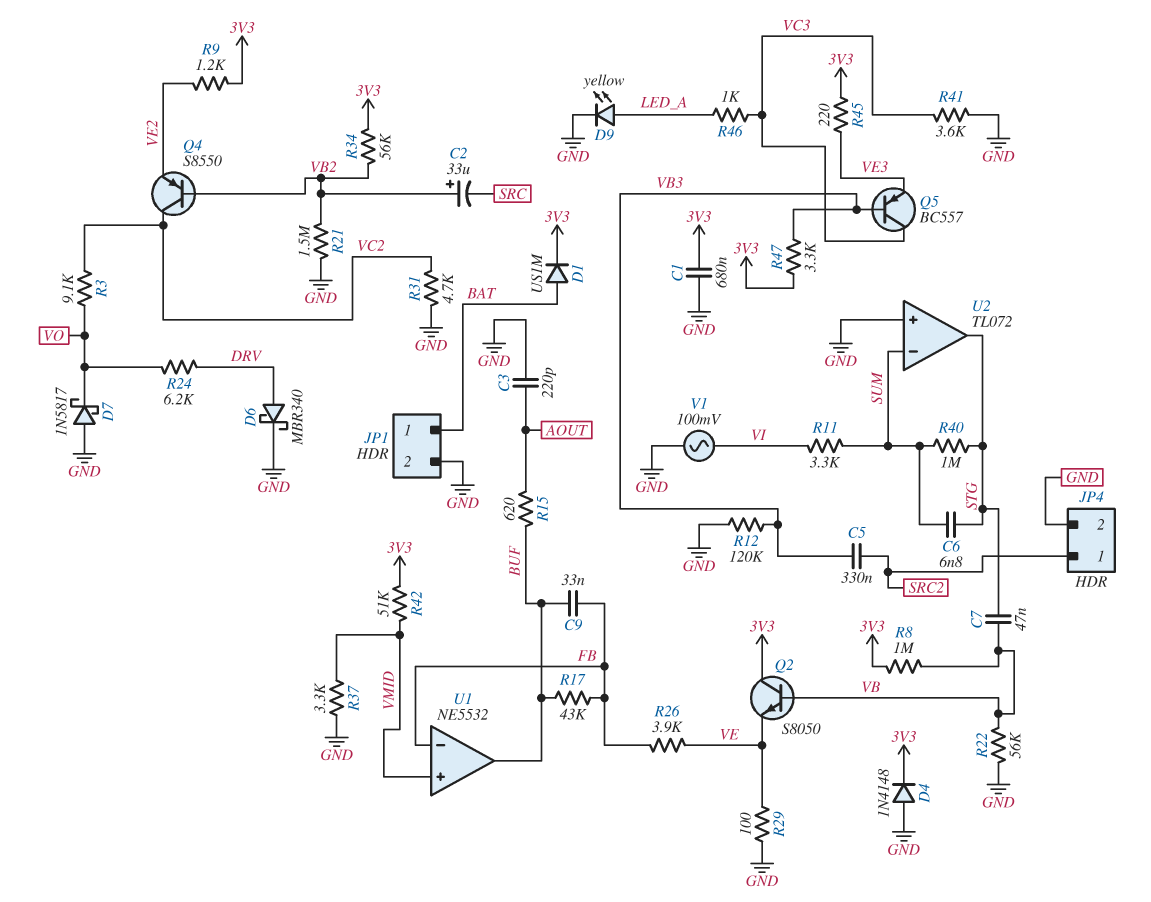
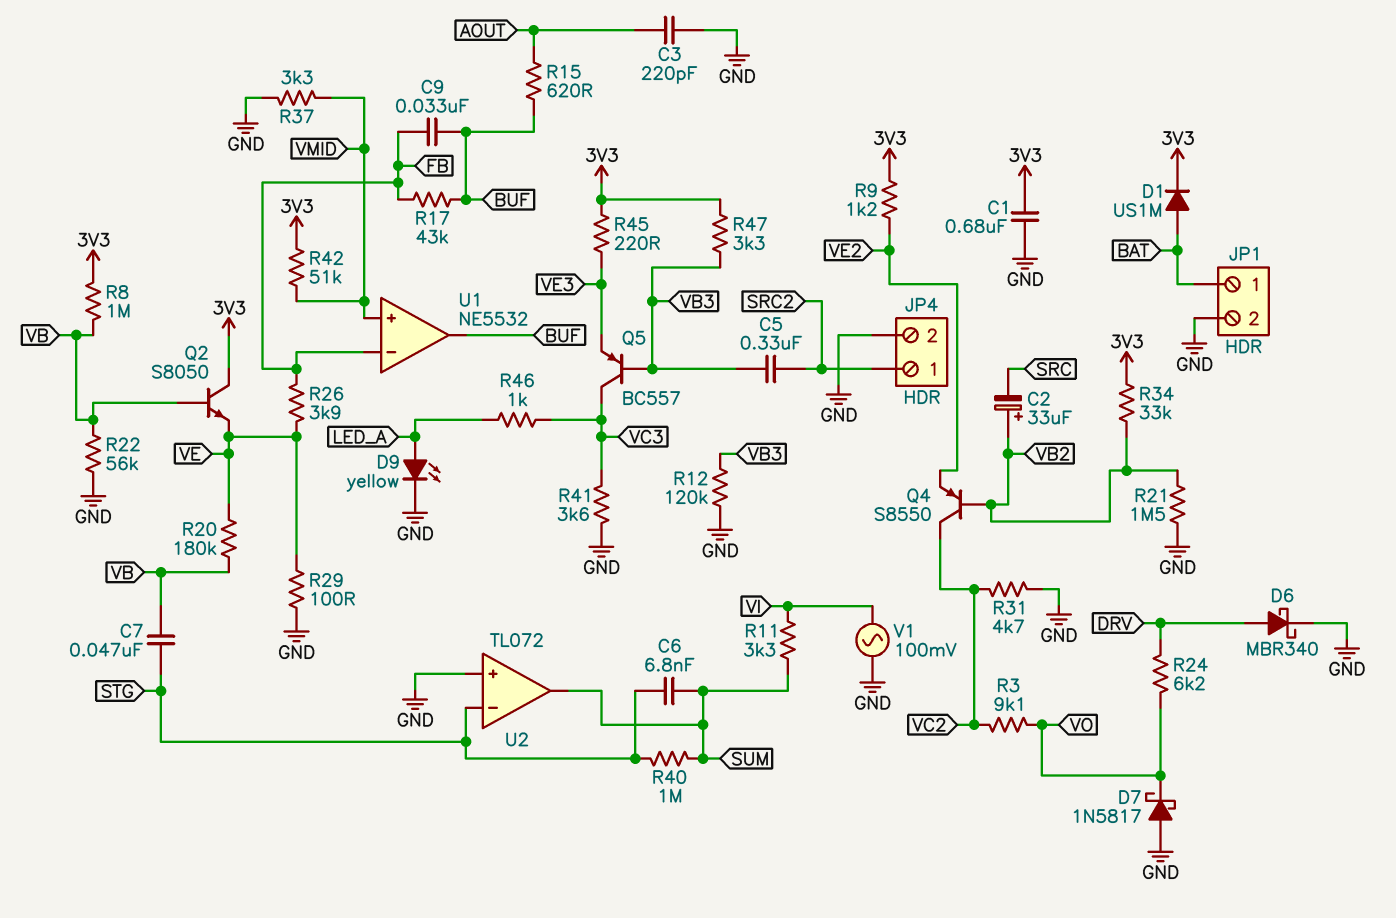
D4: diode 1N4148 (A GND, K 3V3) -> none
R20: none -> 180k (VB, VE)
R34: 56k (3V3, VB2) -> 33k (3V3, VB2)
U2 pin in-: SUM -> STG
U2 pin out: STG -> SUM

